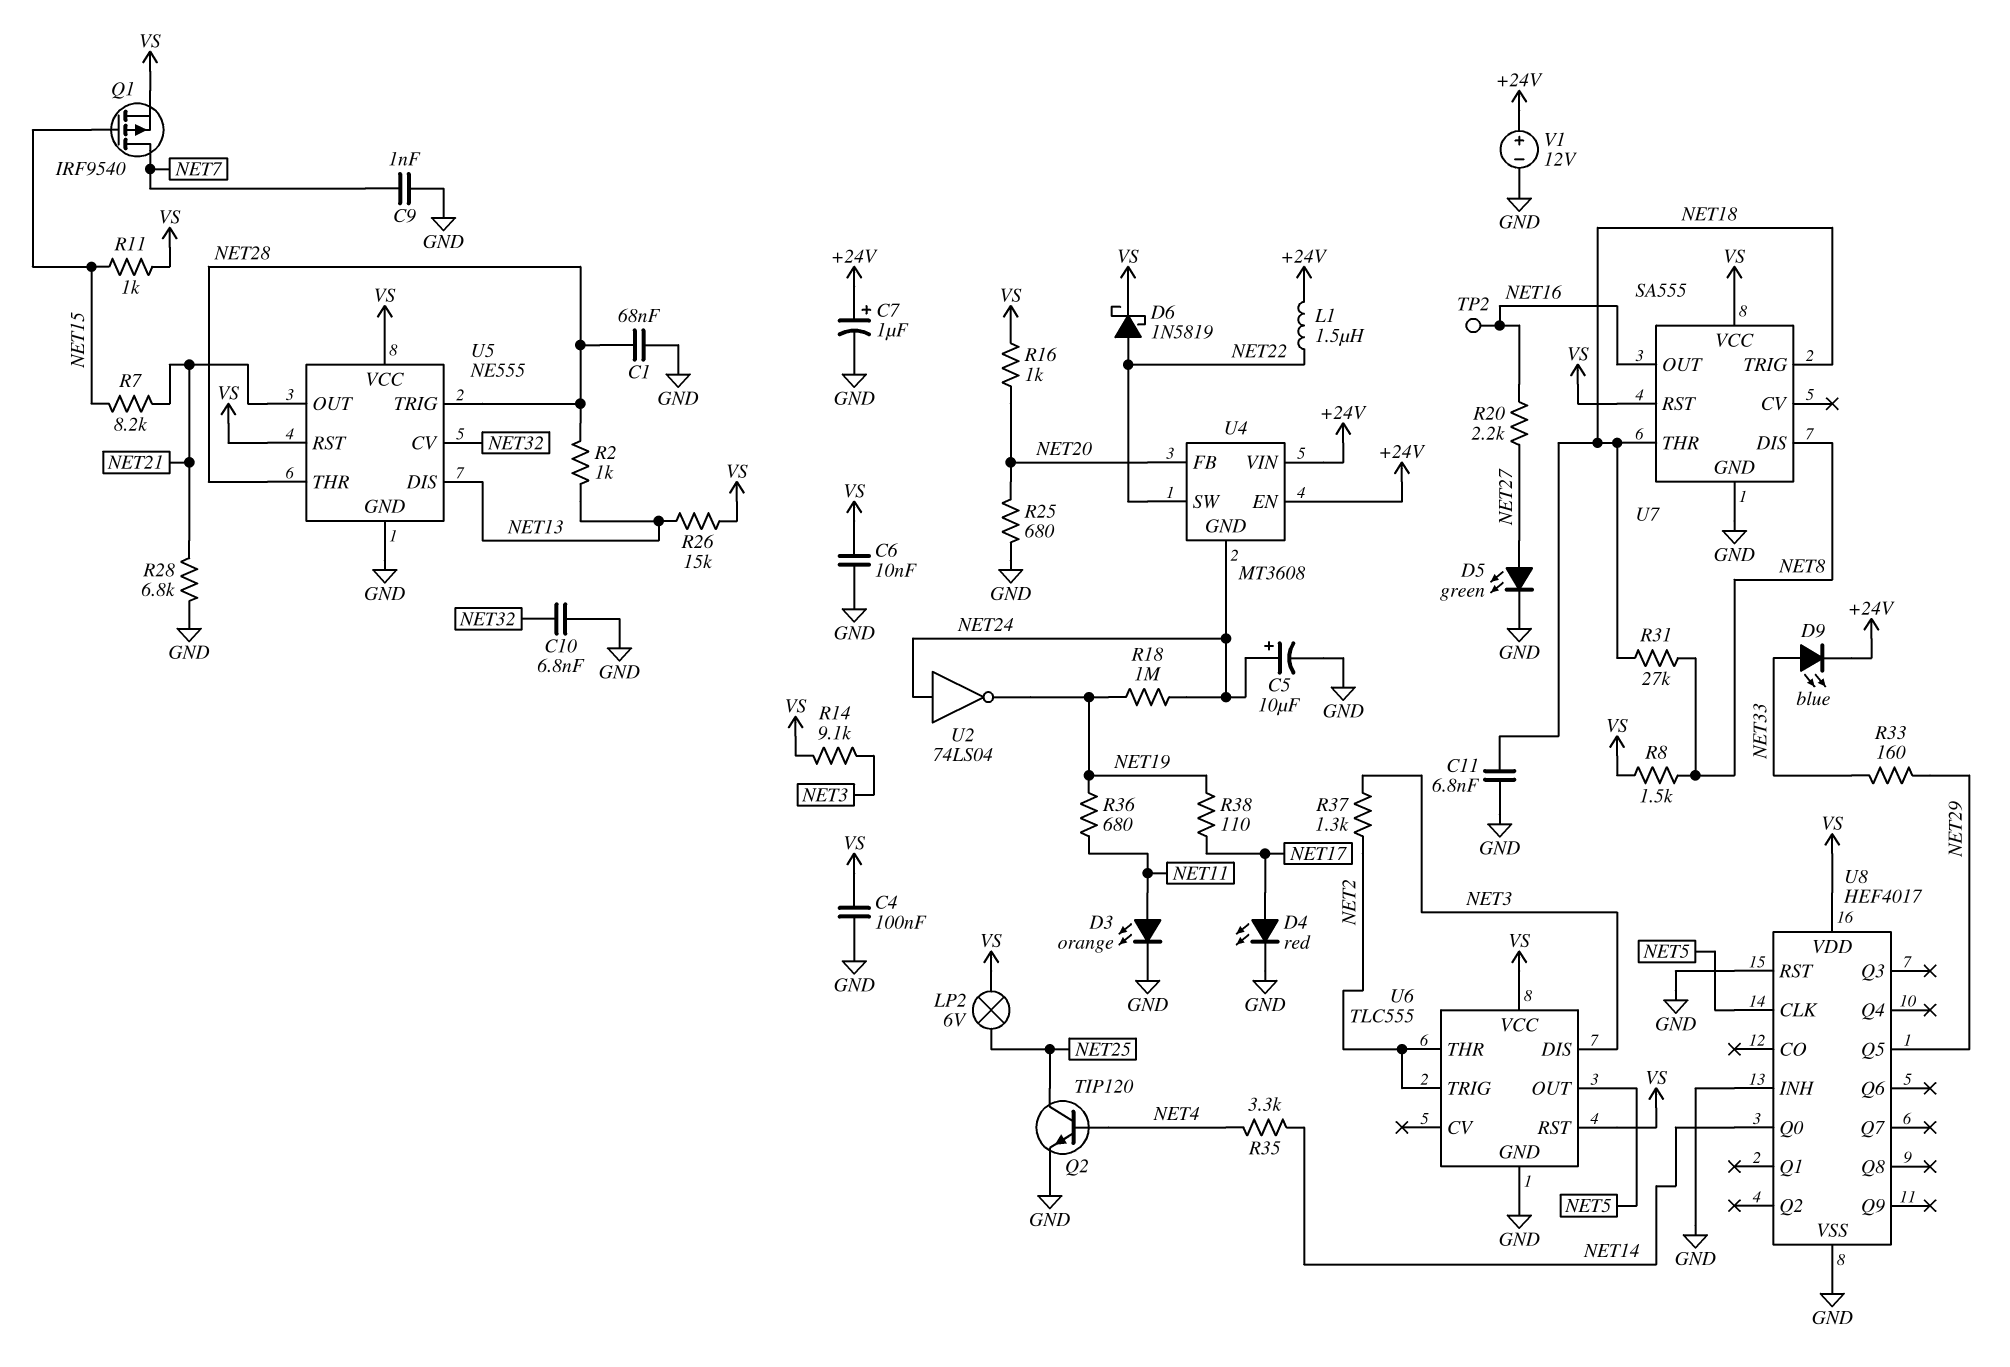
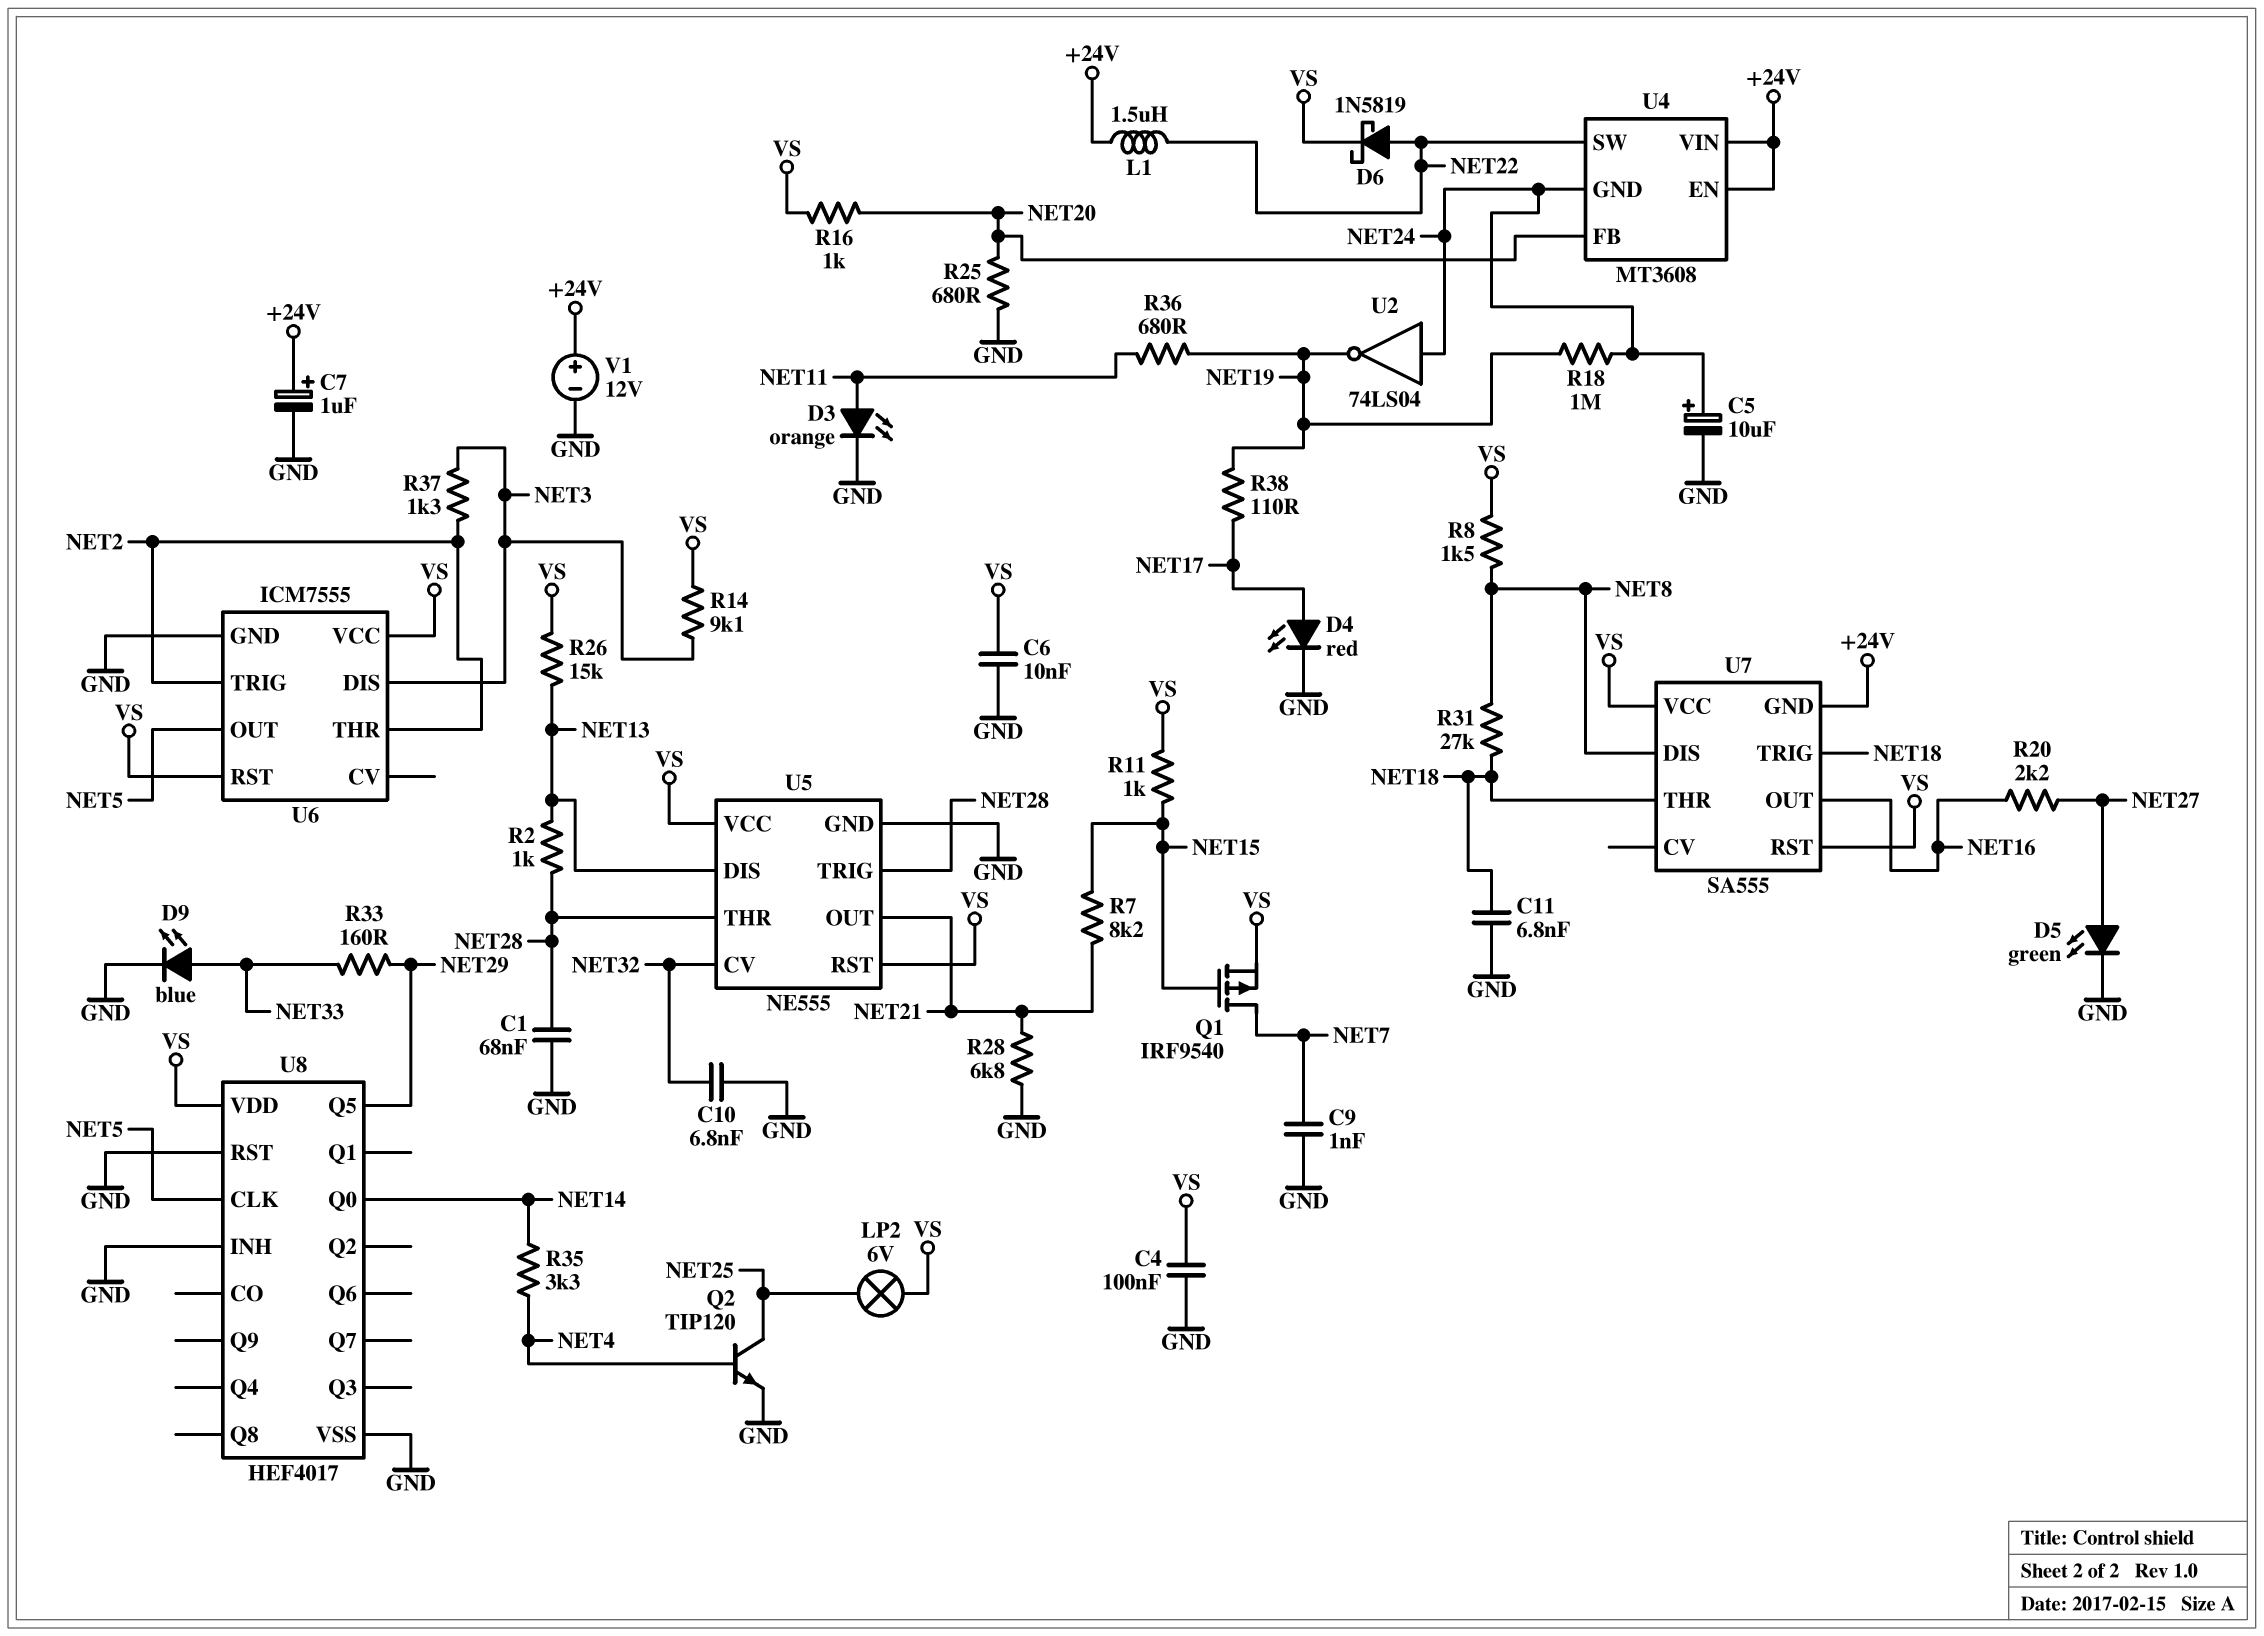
D9: LED blue (A NET33, K +24V) -> LED blue (A NET33, K GND)
TP2: test point (NET16) -> none
U6: TLC555 -> ICM7555
U7 pin GND: GND -> +24V

